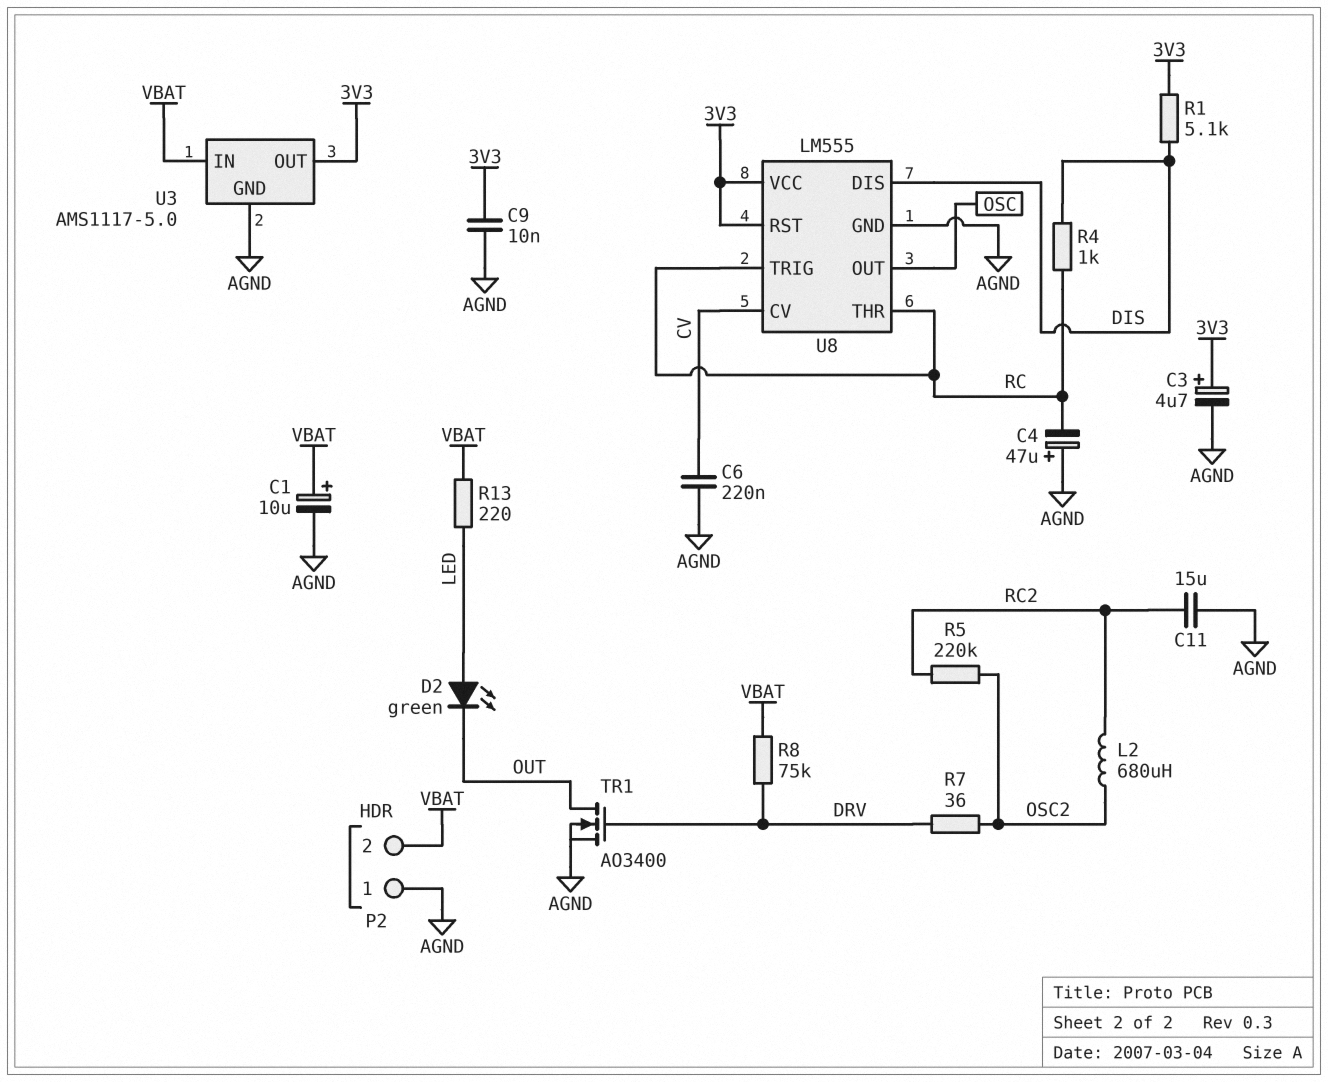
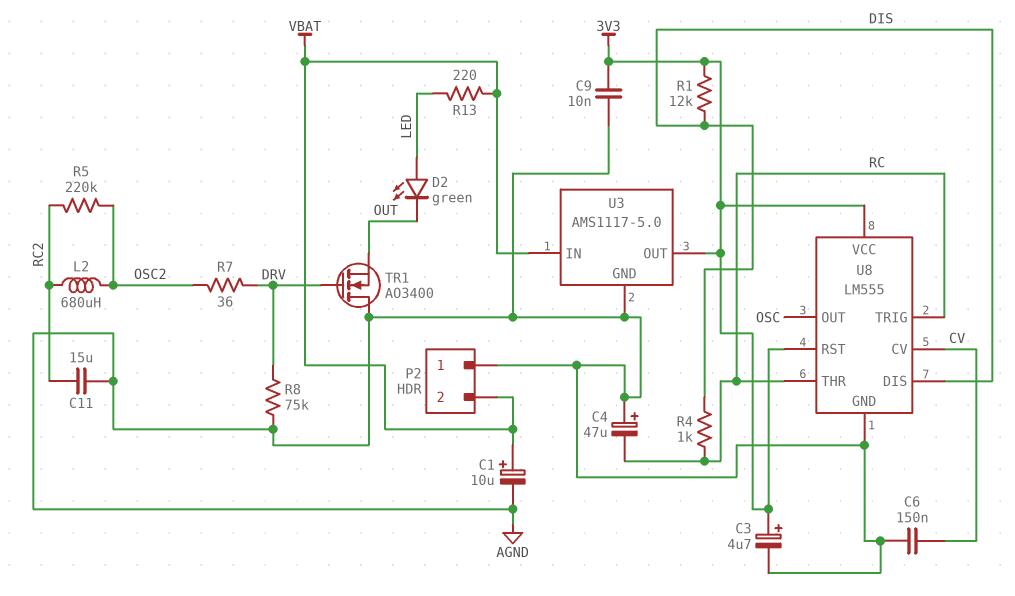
C6: 220nF (AGND, CV) -> 150nF (AGND, CV)
R1: 5.1k (3V3, DIS) -> 12k (3V3, DIS)
R8: 75k (DRV, VBAT) -> 75k (AGND, DRV)
TR1: NMOS AO3400 (G DRV, D OUT, S AGND) -> NMOS AO3400 (G DRV, D AGND, S OUT)

